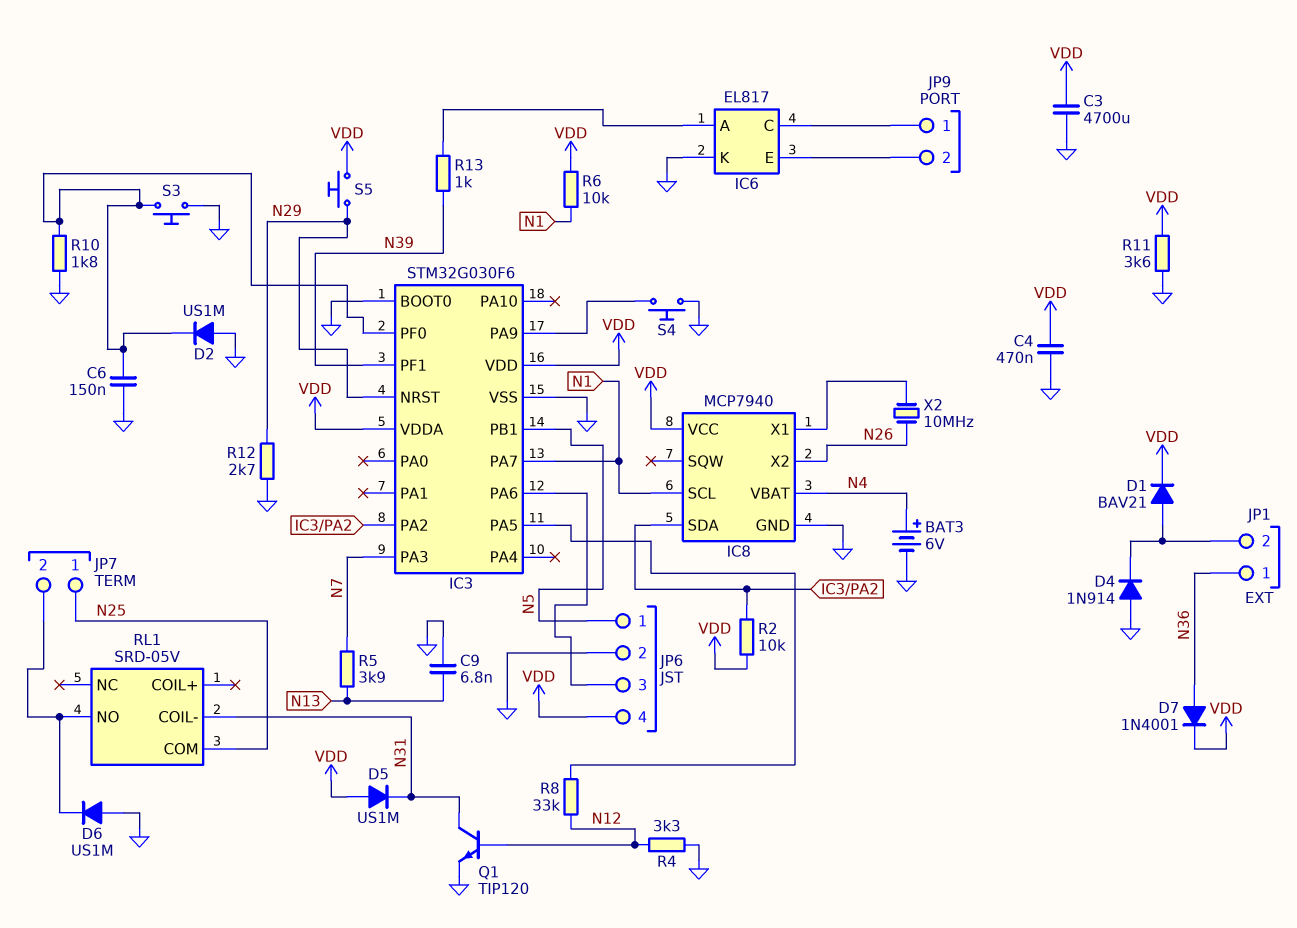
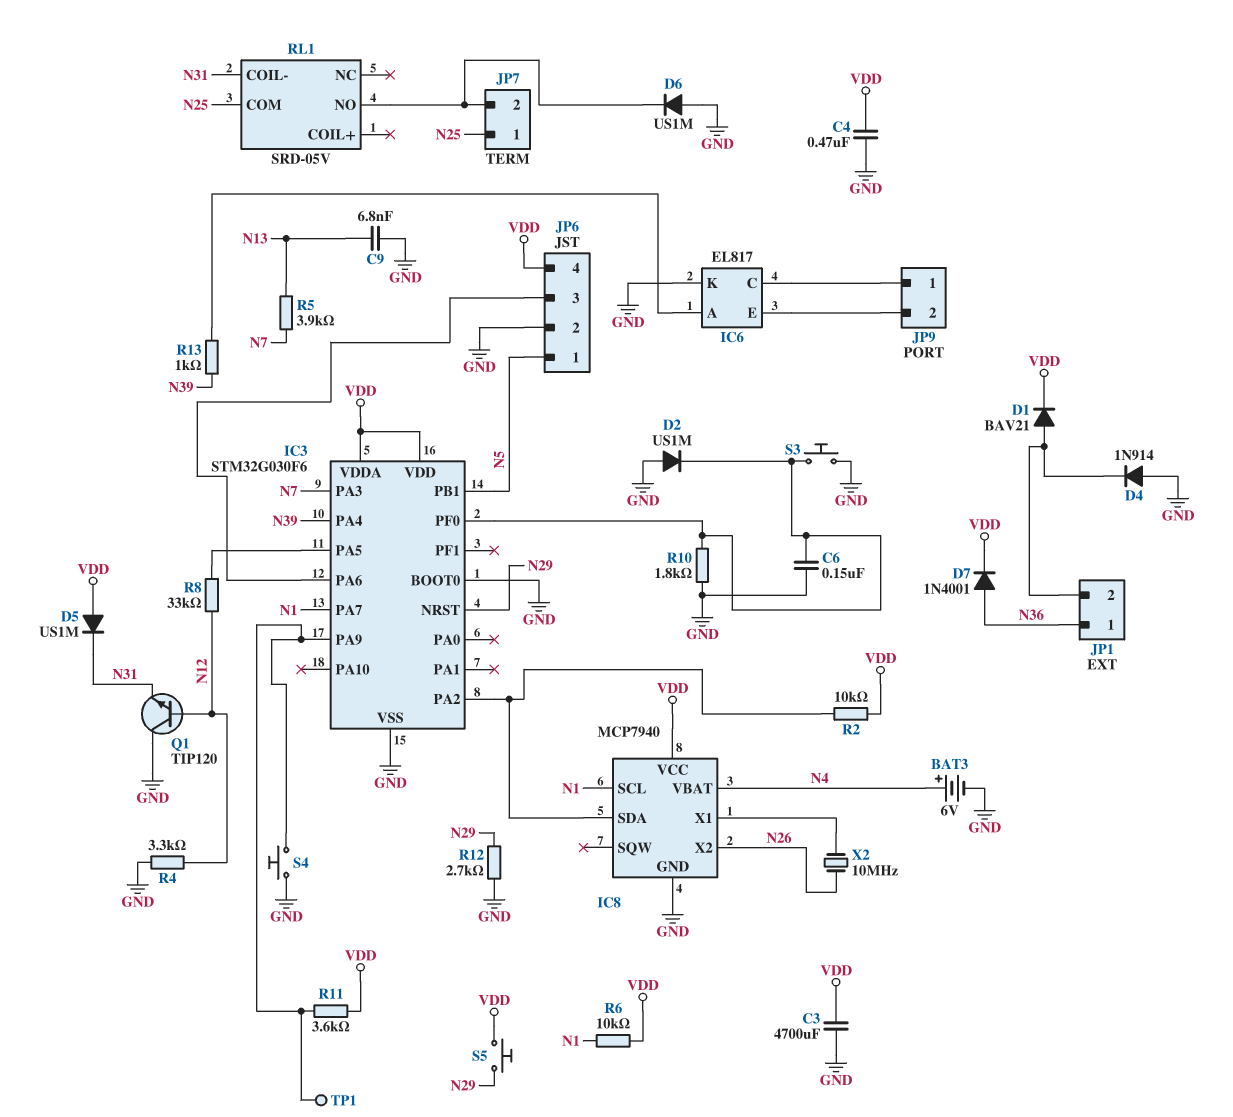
IC3 pin PA4: none -> N39
IC3 pin PF1: N39 -> none
Q1: NPN TIP120 (B N12, C N31, E GND) -> NPN TIP120 (B N12, C GND, E N31)
R11: 3.6k (GND, VDD) -> 3.6k (IC3/PA9, VDD)
TP1: none -> test point (IC3/PA9)

